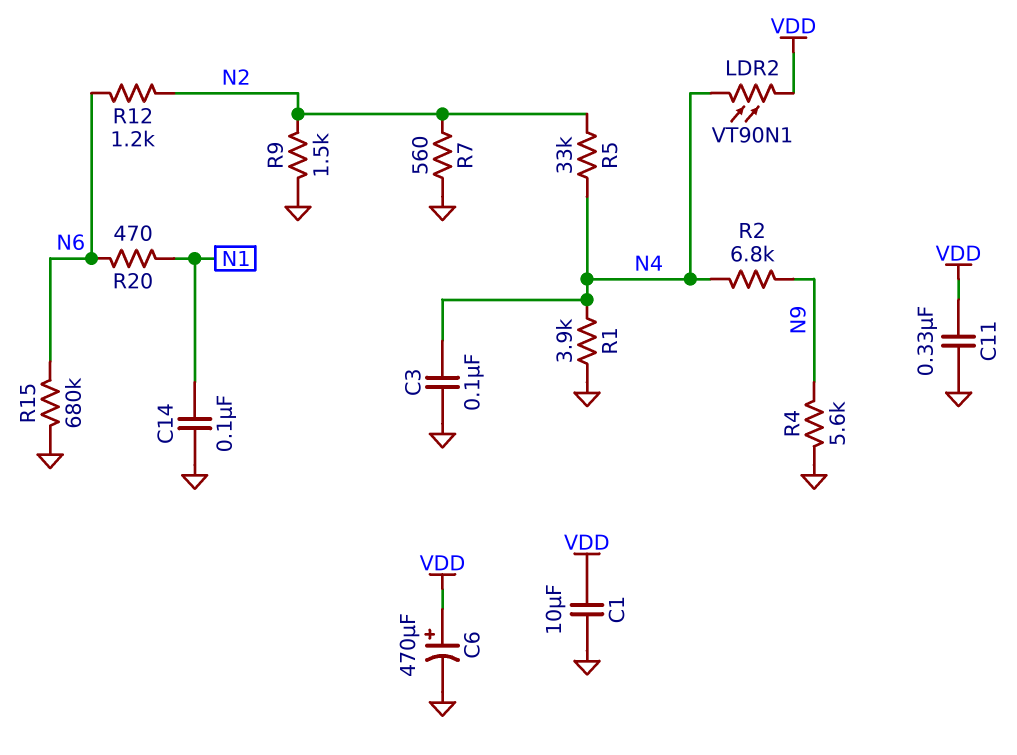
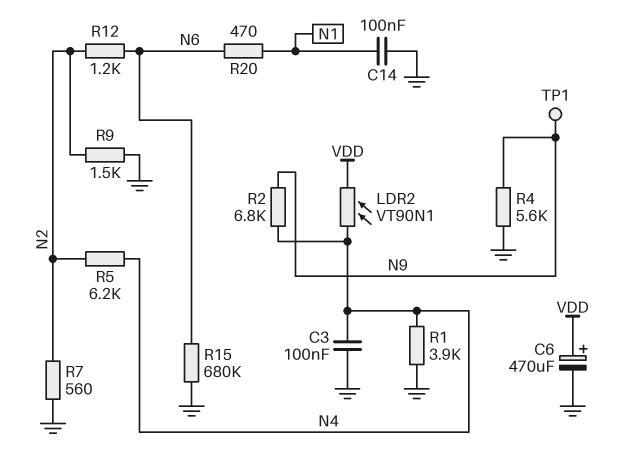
C1: 10uF (GND, VDD) -> none
C11: 330nF (GND, VDD) -> none
R5: 33k (N2, N4) -> 6.2k (N2, N4)
TP1: none -> test point (N9)

